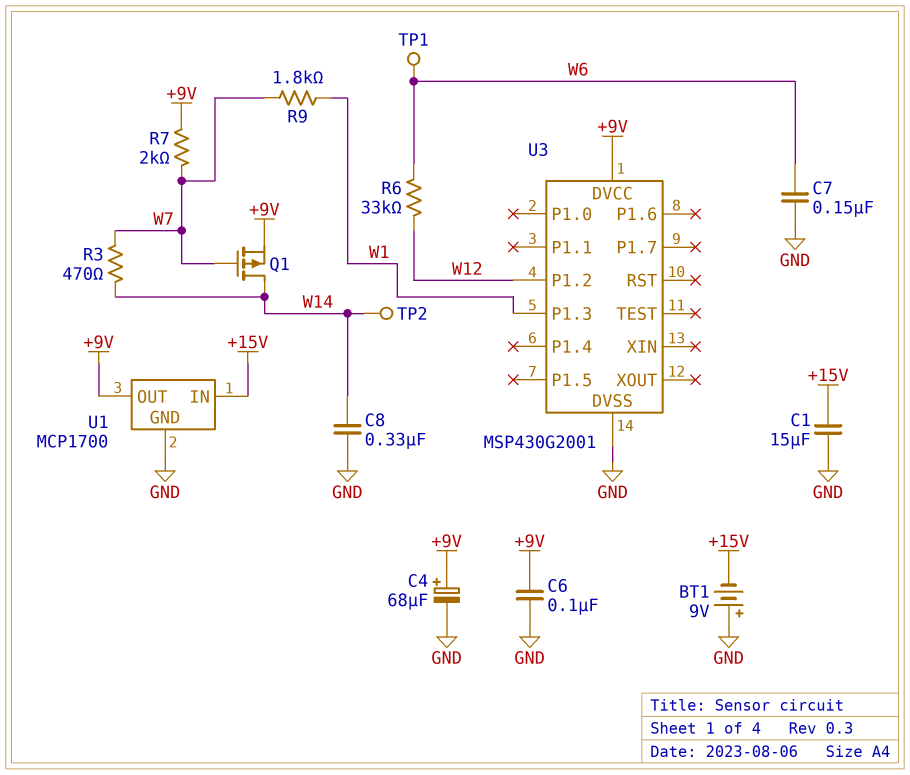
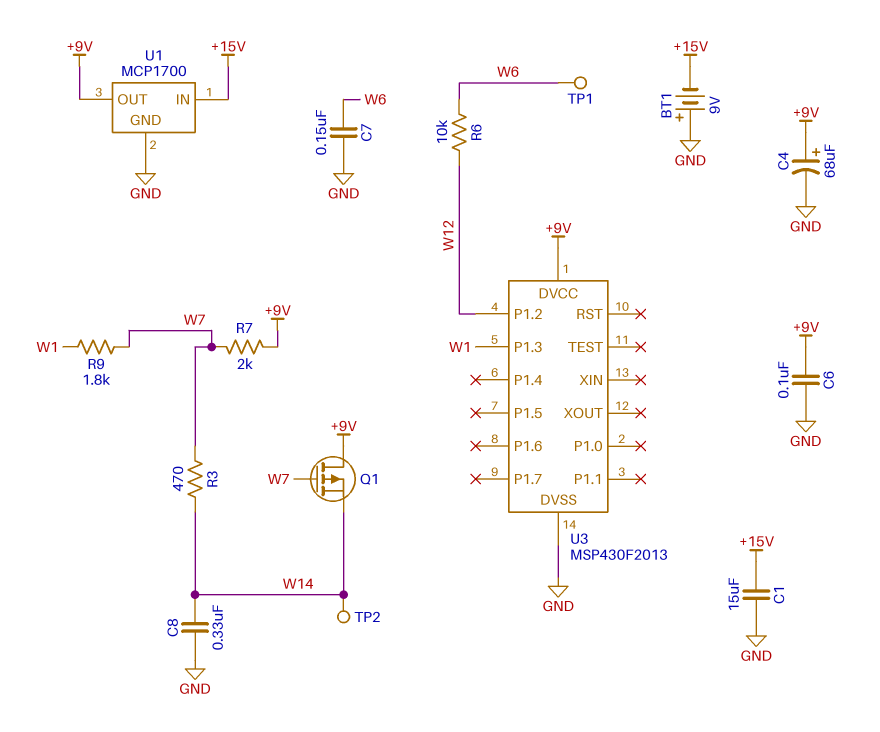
Q1: PMOS (G W7, D W14, S +9V) -> PMOS (G W7, D +9V, S W14)
R6: 33k (W6, W12) -> 10k (W6, W12)
U3: MSP430G2001 -> MSP430F2013

